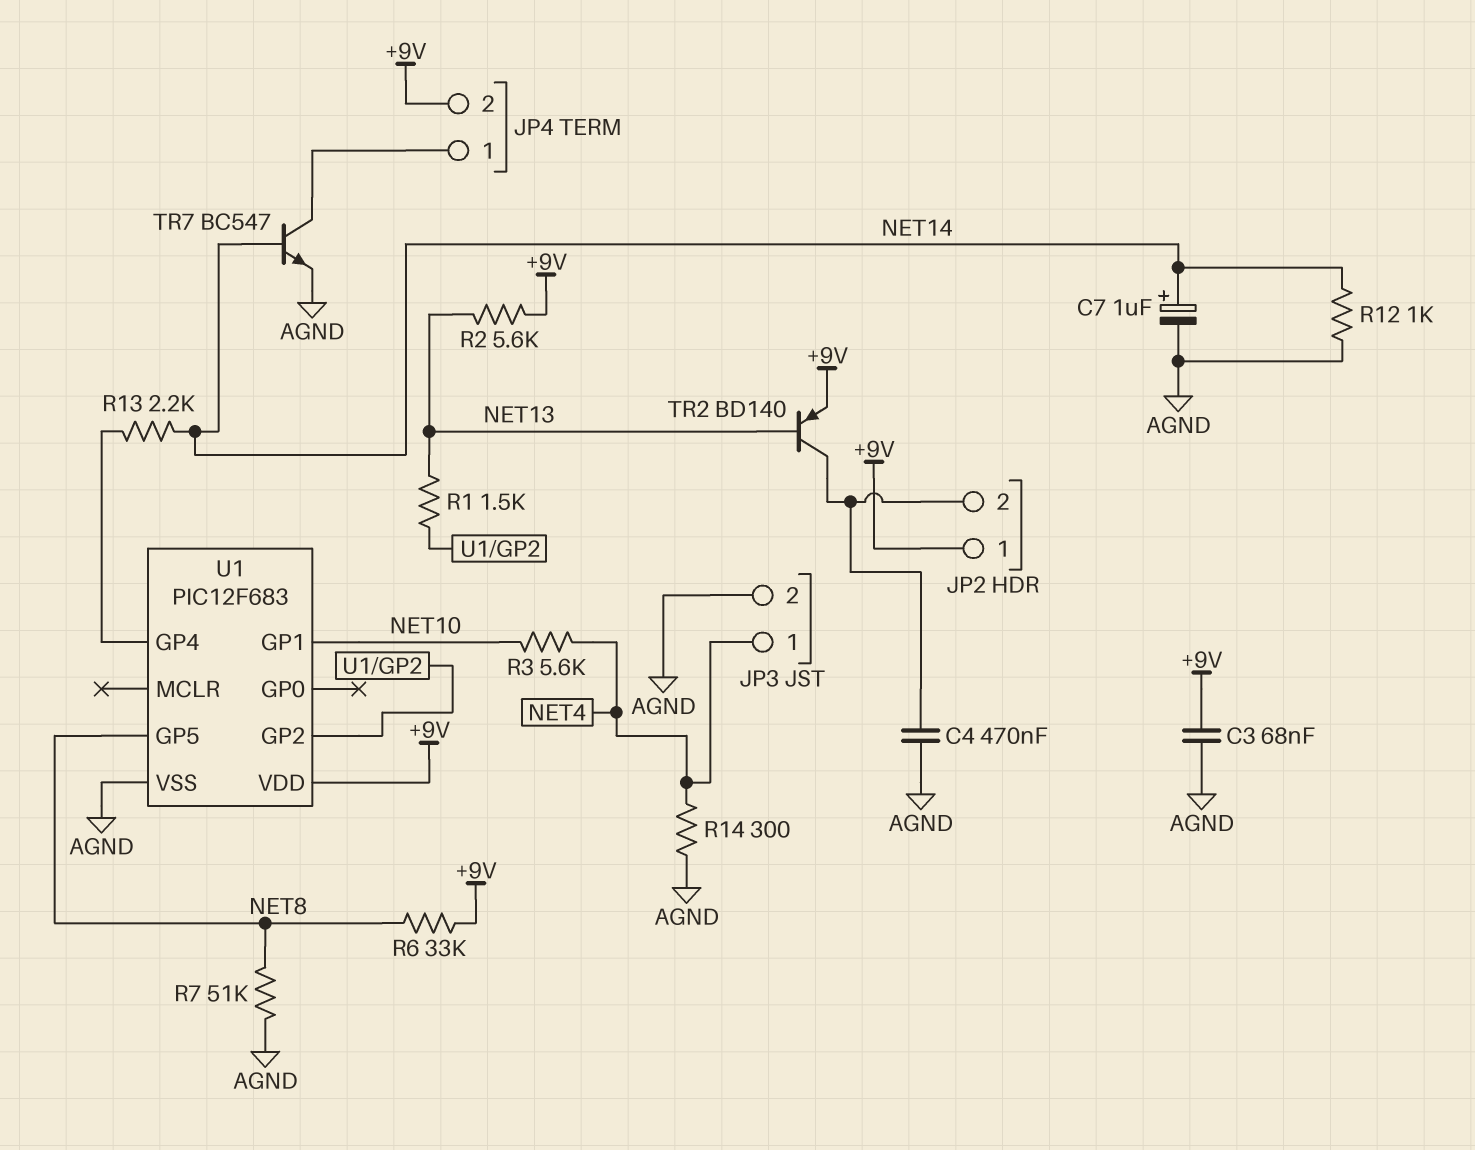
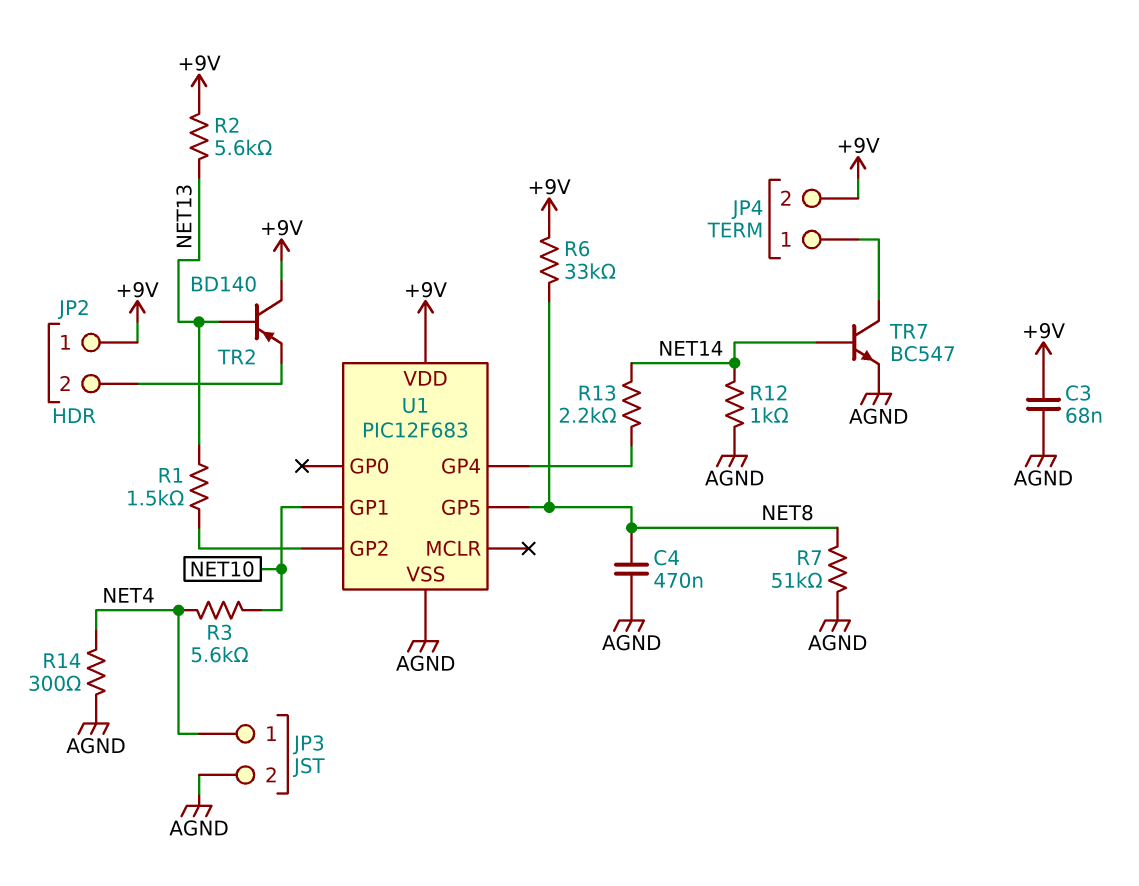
C4: 470nF (AGND, JP2/2) -> 470nF (AGND, NET8)
C7: 1uF (plus NET14, minus AGND) -> none
TR2: PNP BD140 (B NET13, C JP2/2, E +9V) -> PNP BD140 (B NET13, C +9V, E JP2/2)

